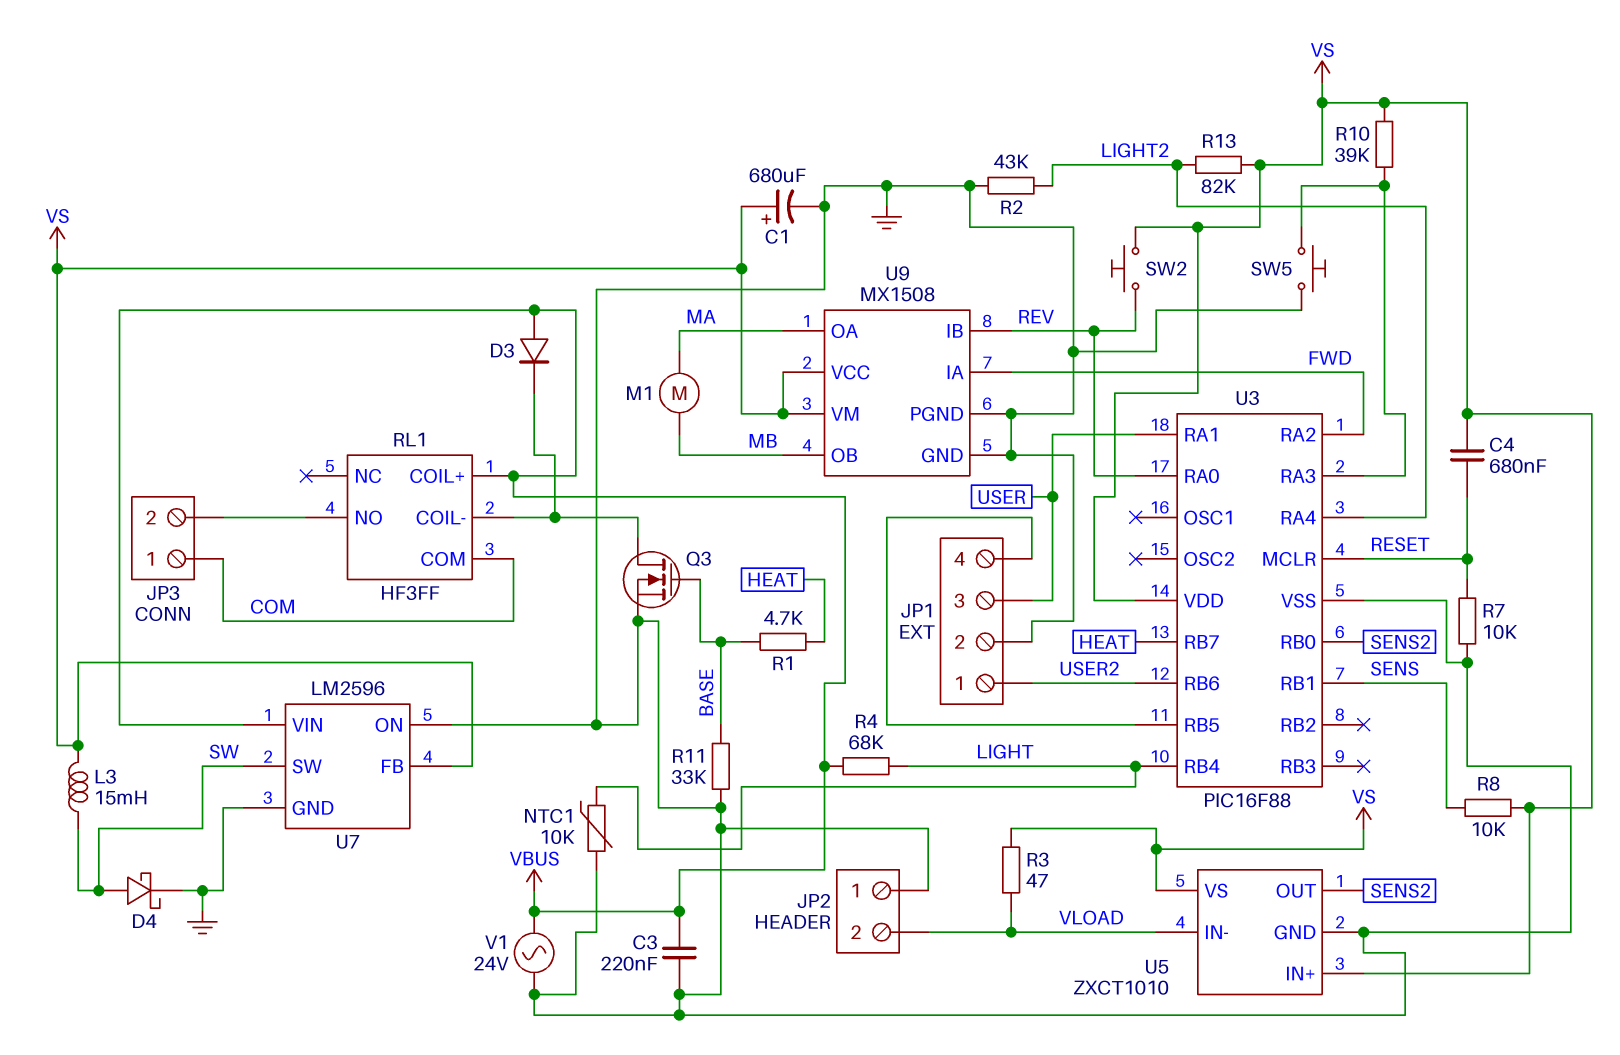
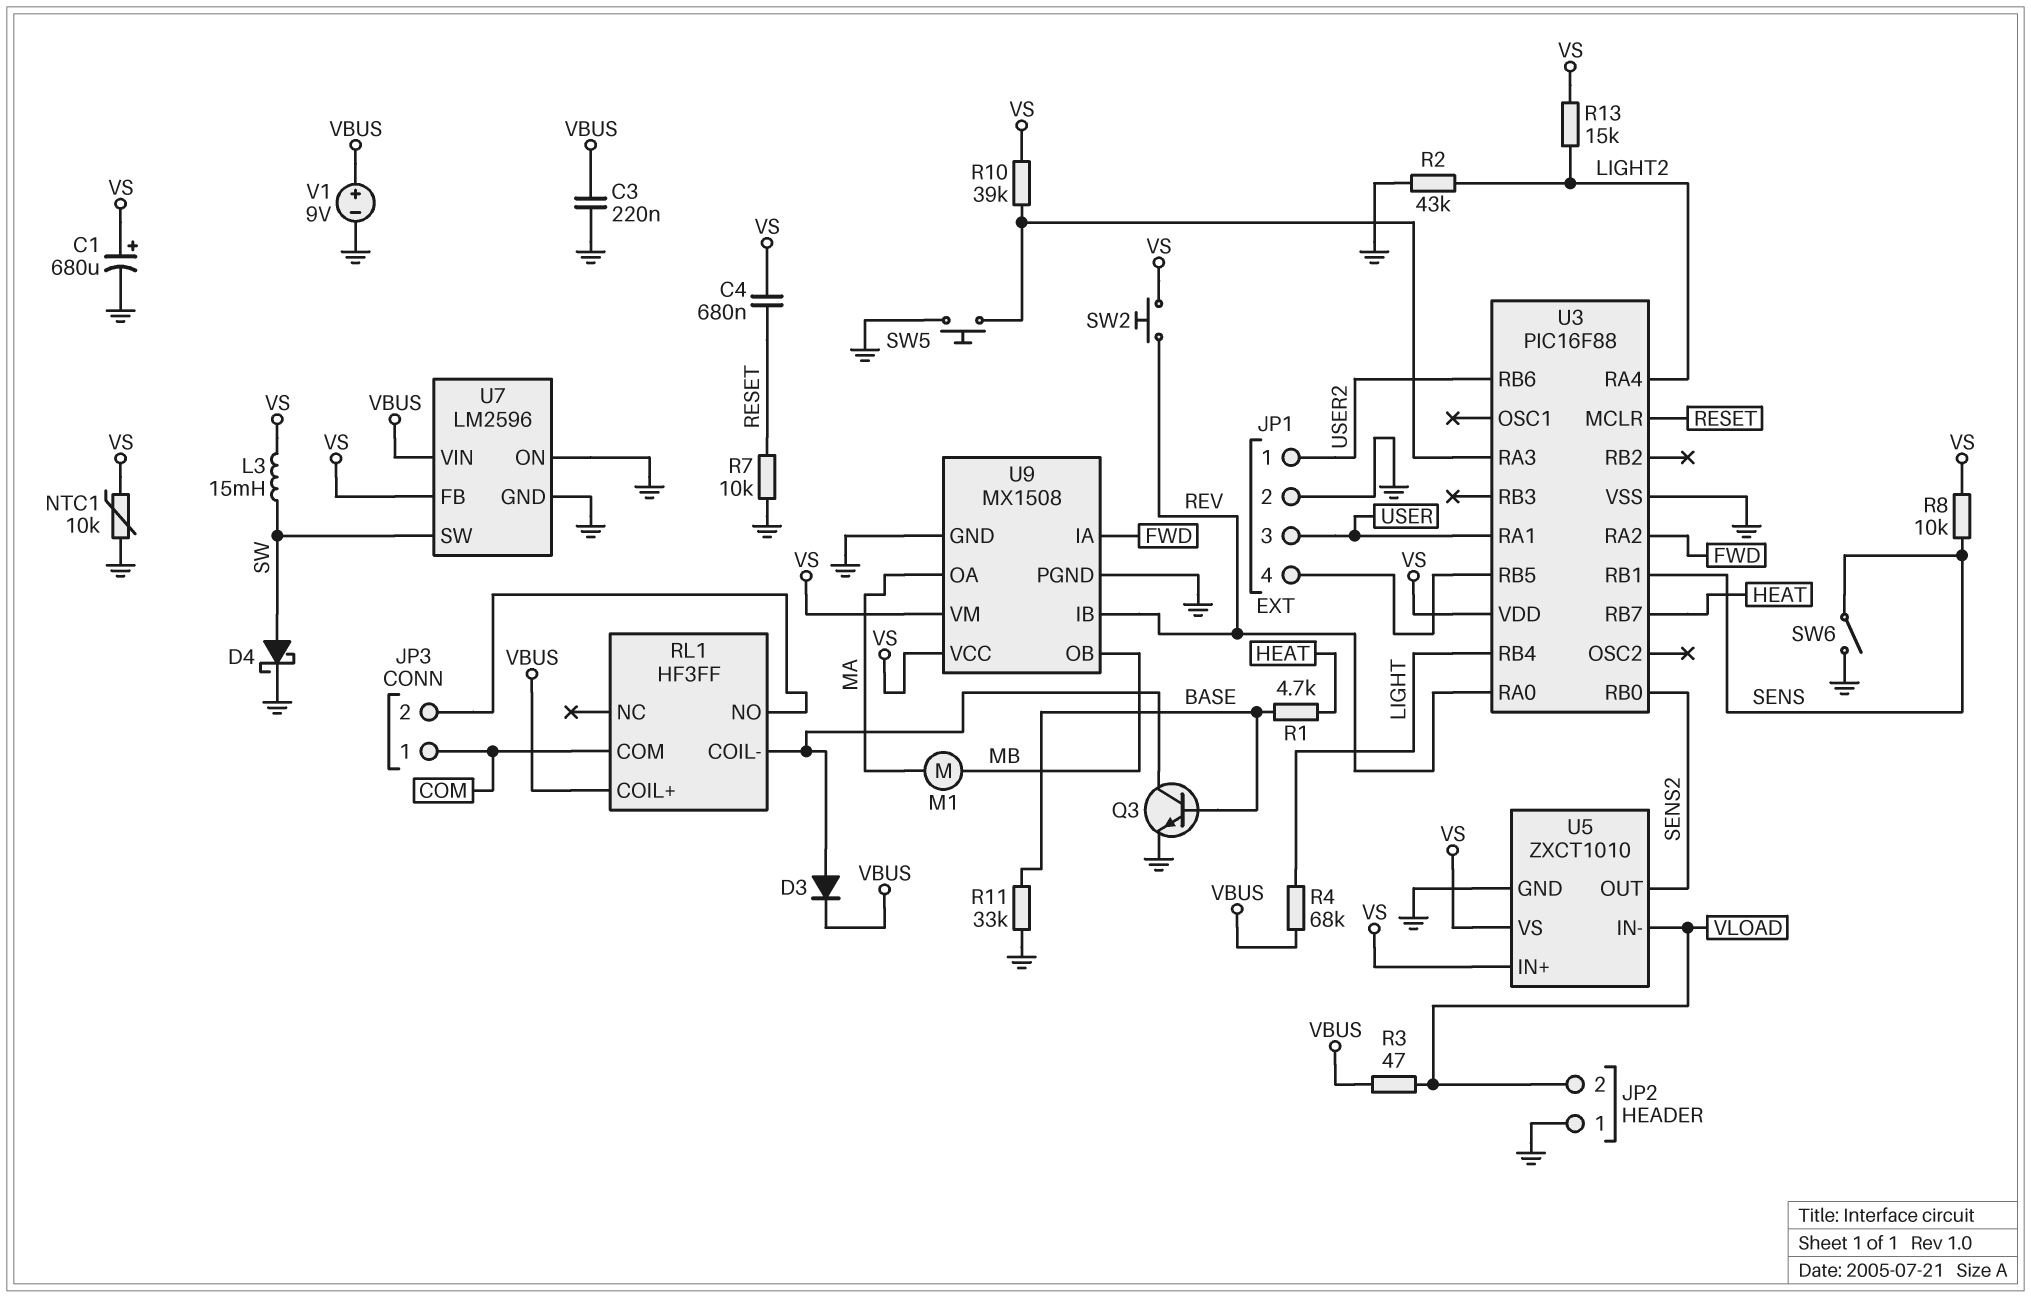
D3: diode (A VBUS, K RL1/COIL-) -> diode (A RL1/COIL-, K VBUS)
NTC1: 10k (GND, LIGHT) -> 10k (GND, VS)
Q3: NMOS (G BASE, D RL1/COIL-, S GND) -> NPN (B BASE, C RL1/COIL-, E GND)
R3: 47 (VLOAD, VS) -> 47 (VBUS, VLOAD)
R13: 82k (LIGHT2, VS) -> 15k (LIGHT2, VS)
SW6: none -> switch (GND, SENS)
V1: AC 24V (GND, VBUS) -> 9V (plus VBUS, minus GND)

